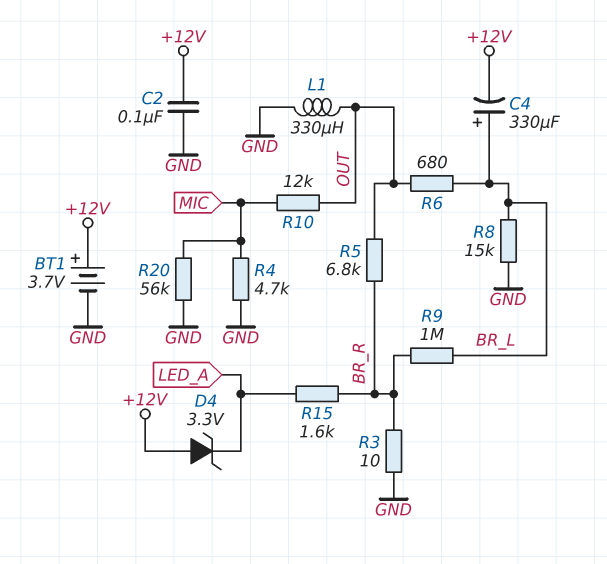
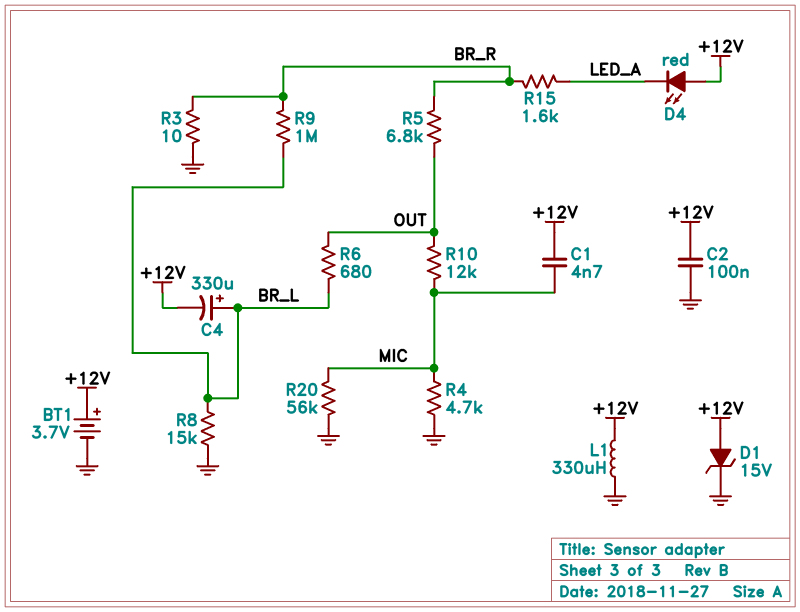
C1: none -> 4.7nF (+12V, MIC)
D1: none -> zener 15V (A +12V, K GND)
D4: zener 3.3V (A +12V, K LED_A) -> LED red (A +12V, K LED_A)
L1: 330uH (GND, OUT) -> 330uH (+12V, GND)

